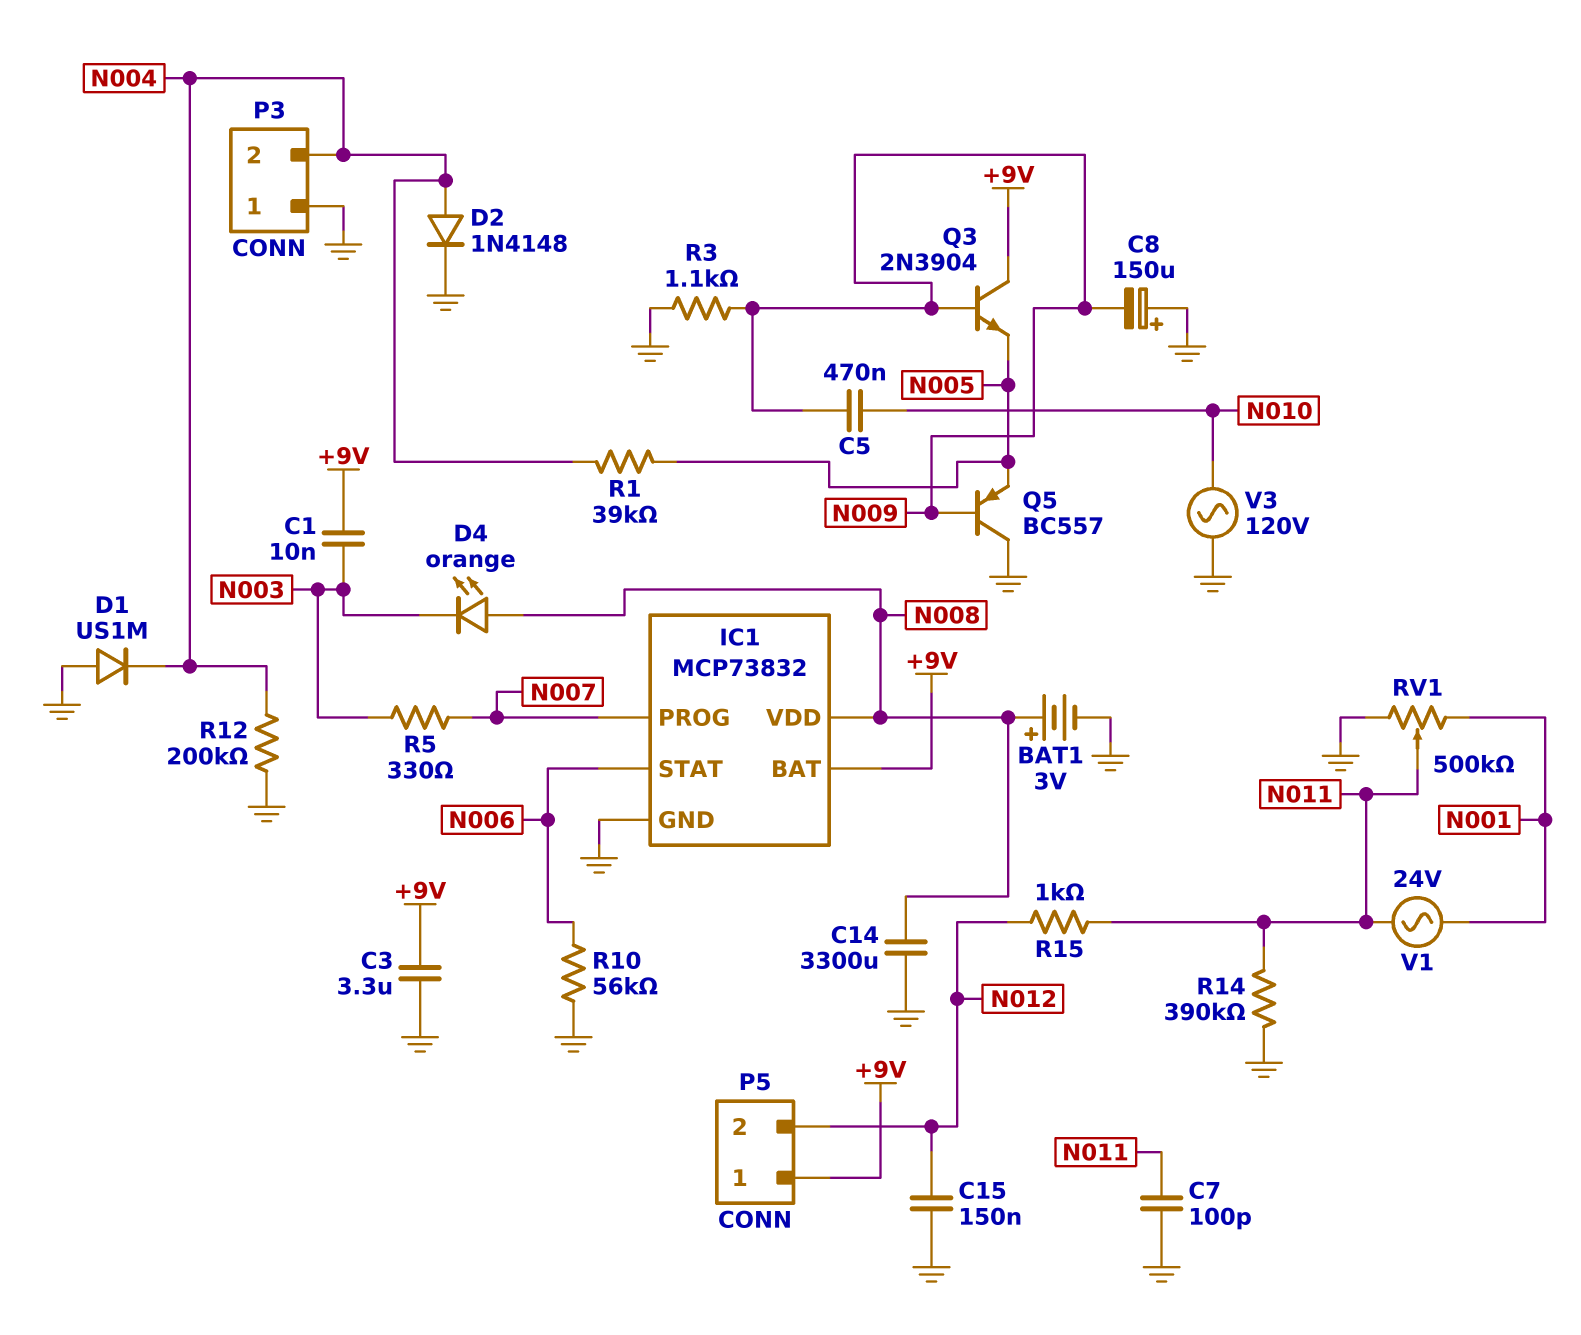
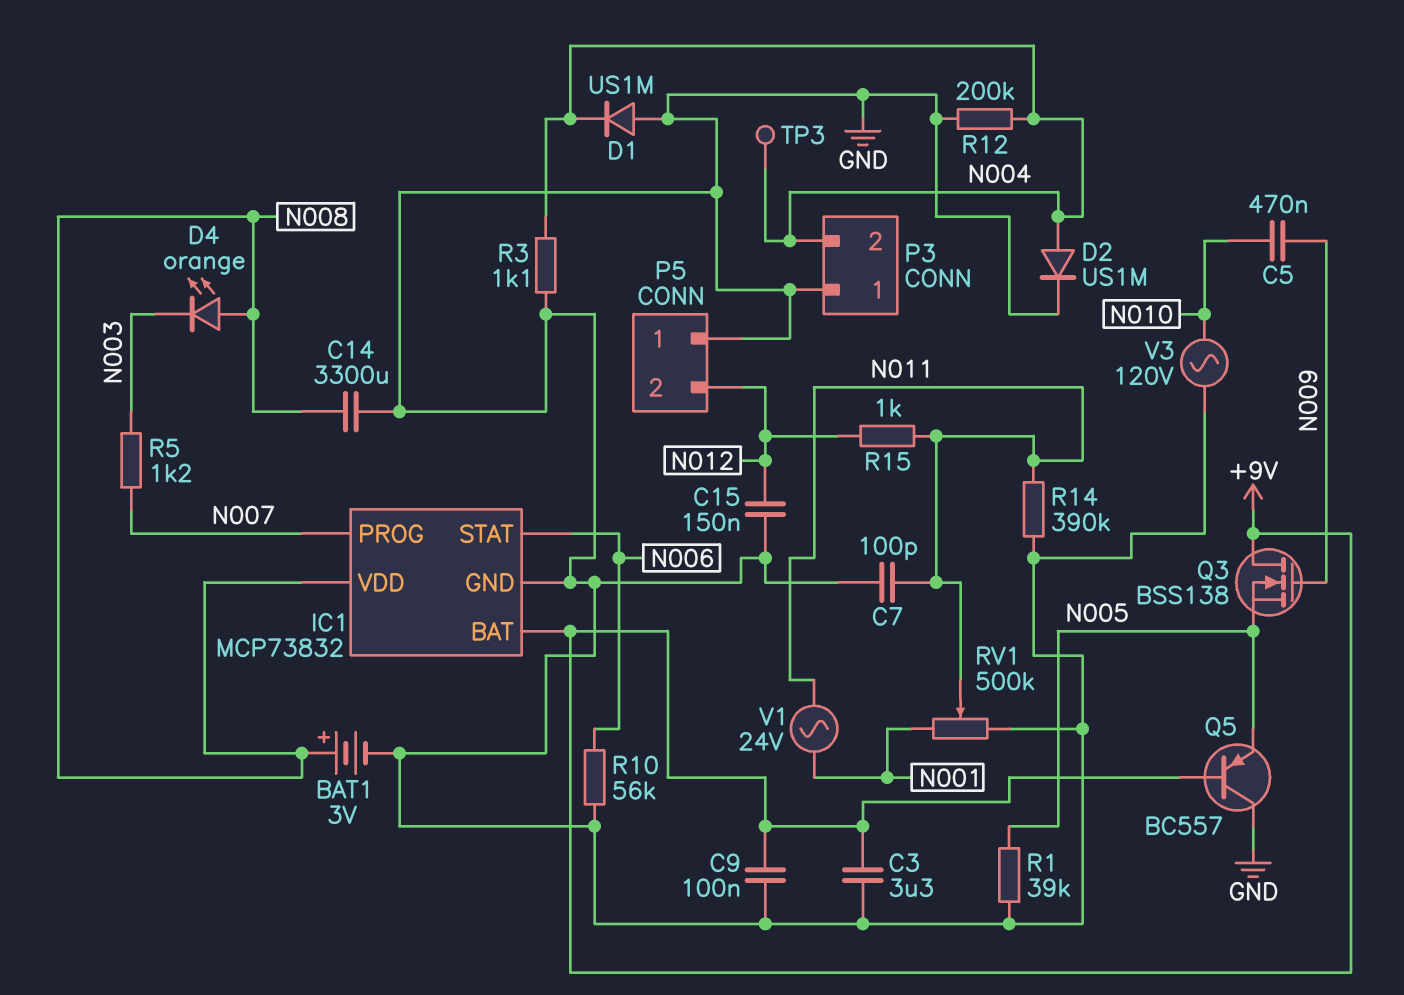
C1: 10nF (+9V, N003) -> none
C8: 150uF (plus GND, minus N009) -> none
C9: none -> 100nF (+9V, GND)
D2: diode 1N4148 (A N004, K GND) -> diode US1M (A N004, K GND)
P5 pin 1: +9V -> GND
Q3: NPN 2N3904 (B N009, C +9V, E N005) -> NMOS BSS138 (G N009, D +9V, S N005)
Q5: PNP BC557 (B N009, C GND, E N005) -> PNP BC557 (B +9V, C GND, E N005)
R1: 39k (N004, N005) -> 39k (GND, N005)
R3: 1.1k (GND, N009) -> 1.1k (GND, N004)
R5: 330 (N003, N007) -> 1.2k (N003, N007)
TP3: none -> test point (N004)

